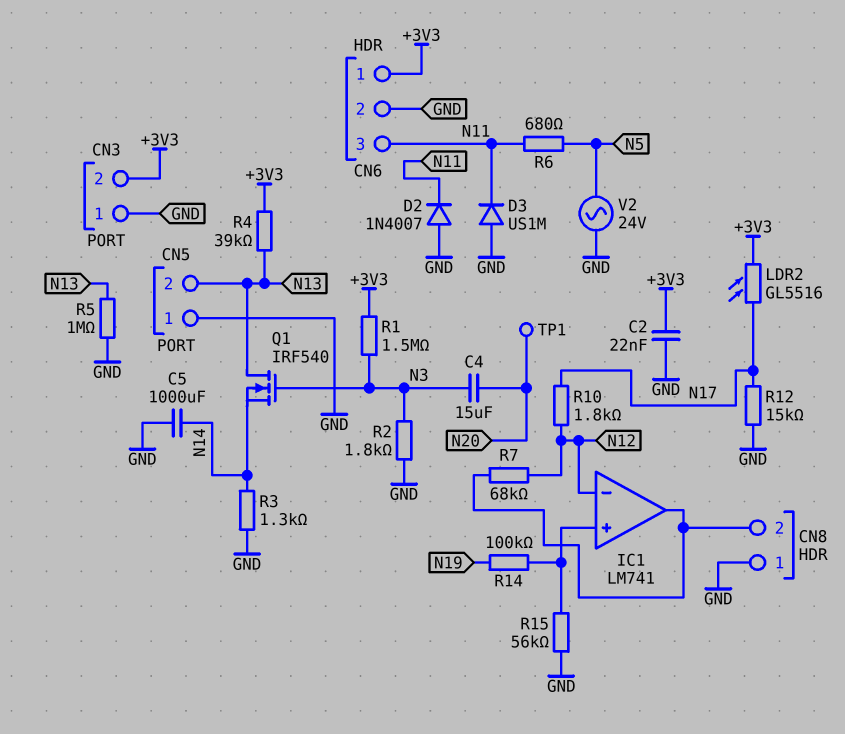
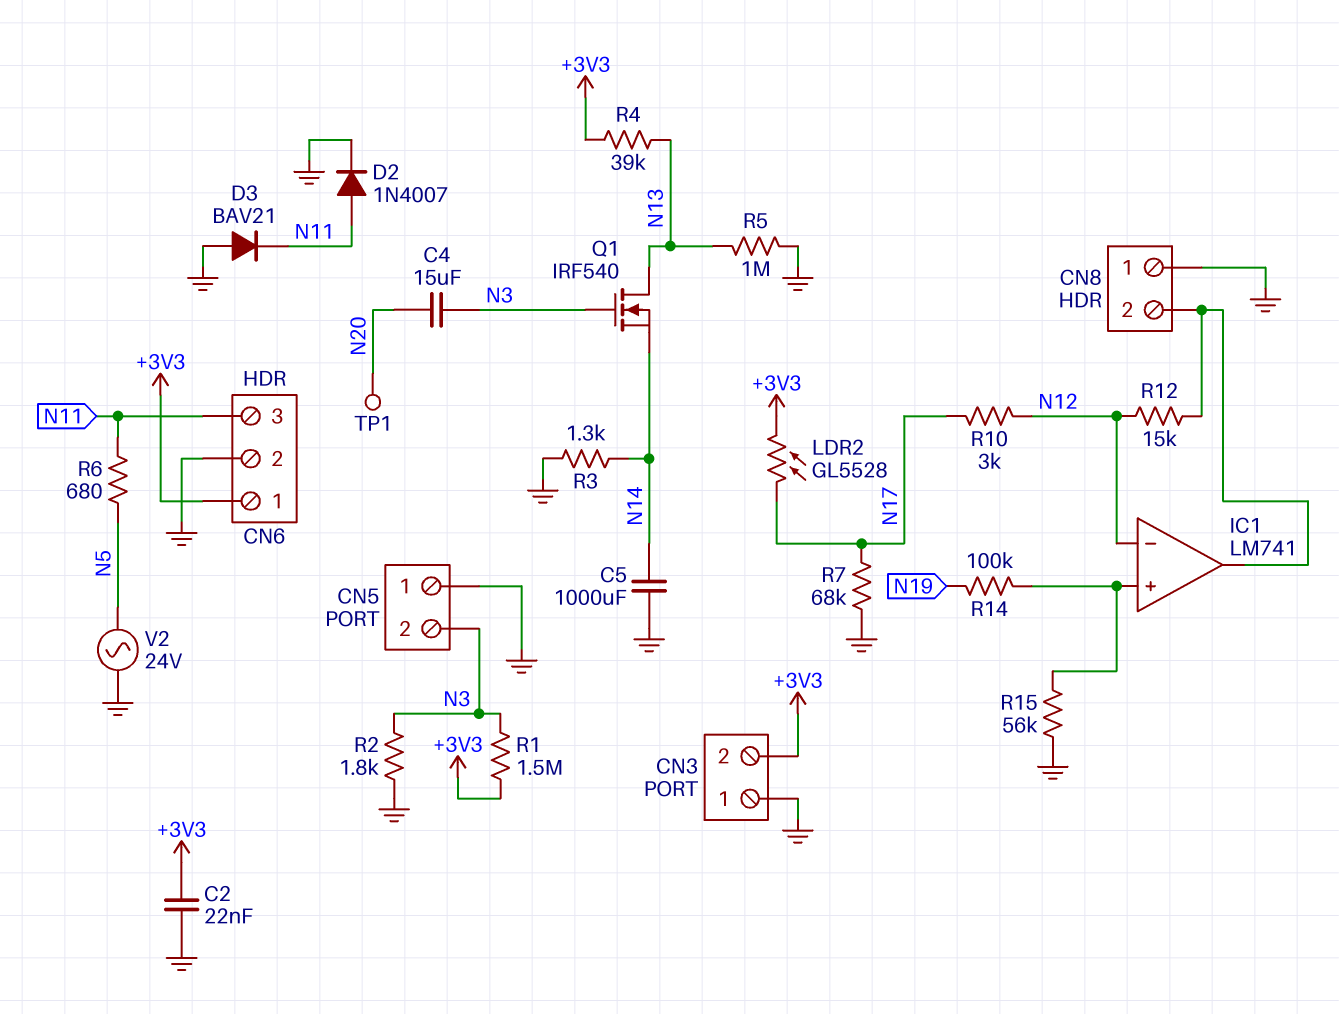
CN5 pin 2: N13 -> N3
D2: diode 1N4007 (A GND, K N11) -> diode 1N4007 (A N11, K GND)
D3: diode US1M (A GND, K N11) -> diode BAV21 (A GND, K N11)
LDR2: GL5516 (+3V3, N17) -> GL5528 (+3V3, N17)
R7: 68k (CN8/2, N12) -> 68k (GND, N17)
R10: 1.8k (N12, N17) -> 3k (N12, N17)
R12: 15k (GND, N17) -> 15k (CN8/2, N12)

